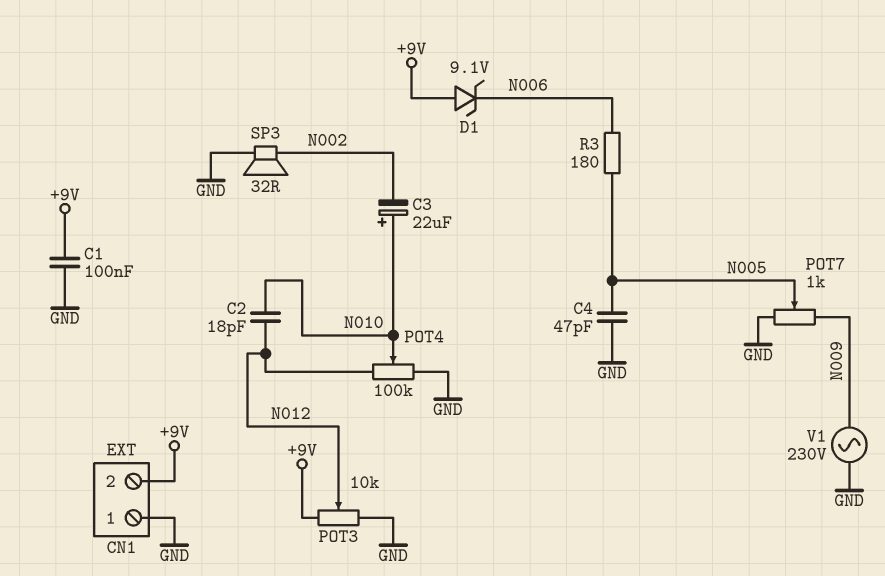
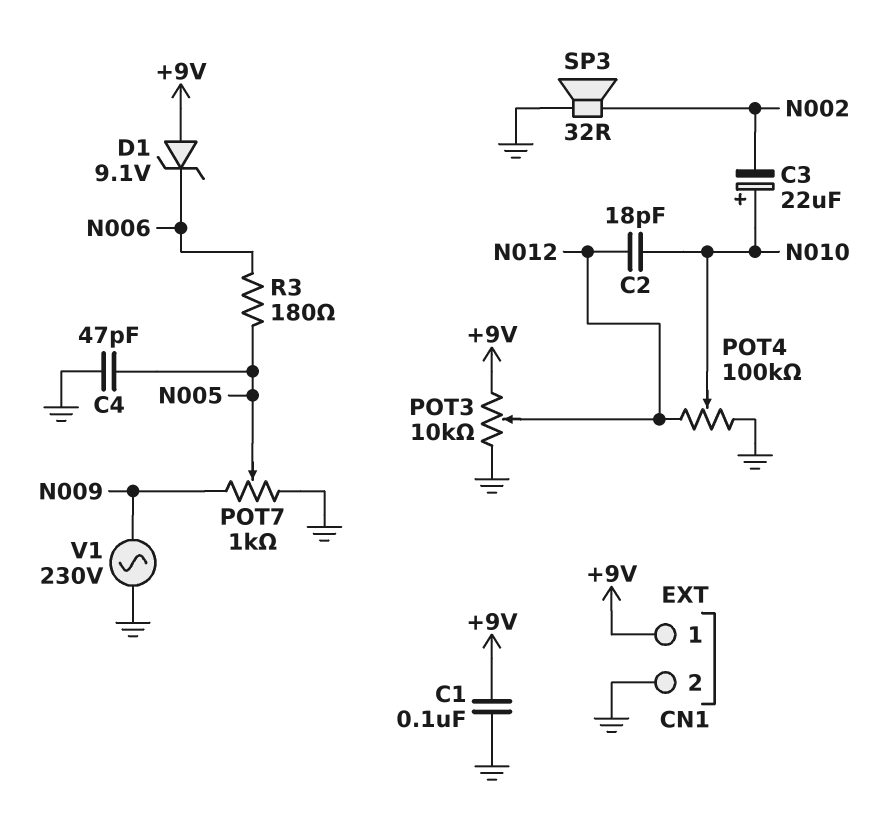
CN1 pin 1: GND -> +9V
CN1 pin 2: +9V -> GND

